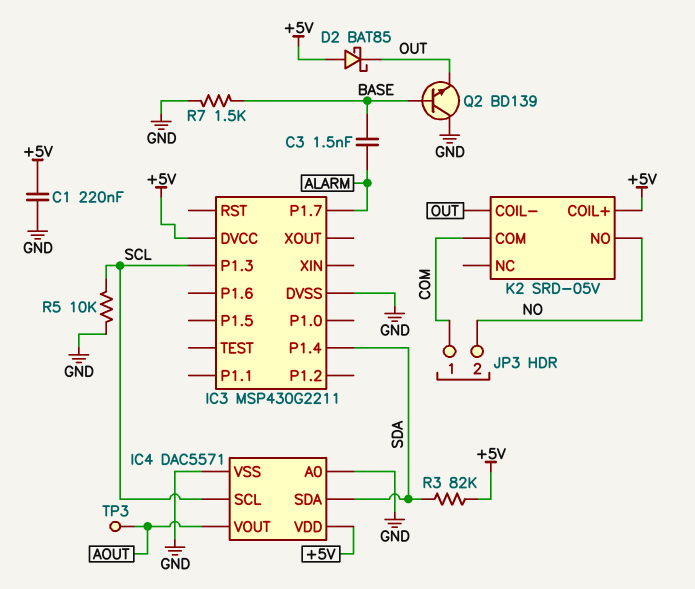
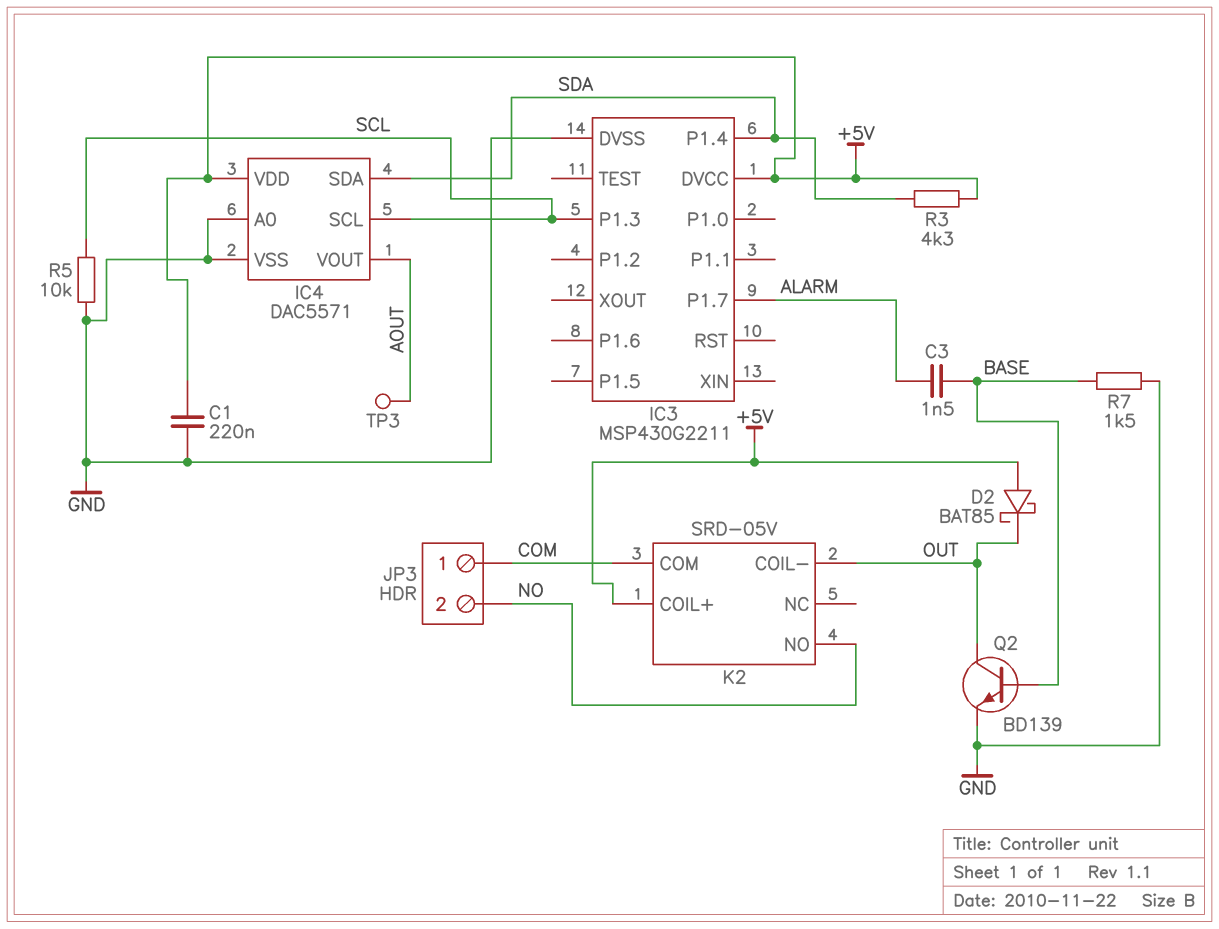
Q2: NPN BD139 (B BASE, C GND, E OUT) -> NPN BD139 (B BASE, C OUT, E GND)
R3: 82k (+5V, SDA) -> 4.3k (+5V, SDA)

